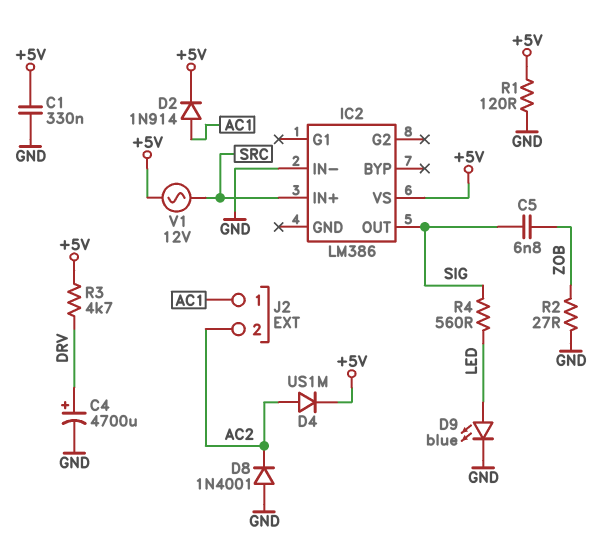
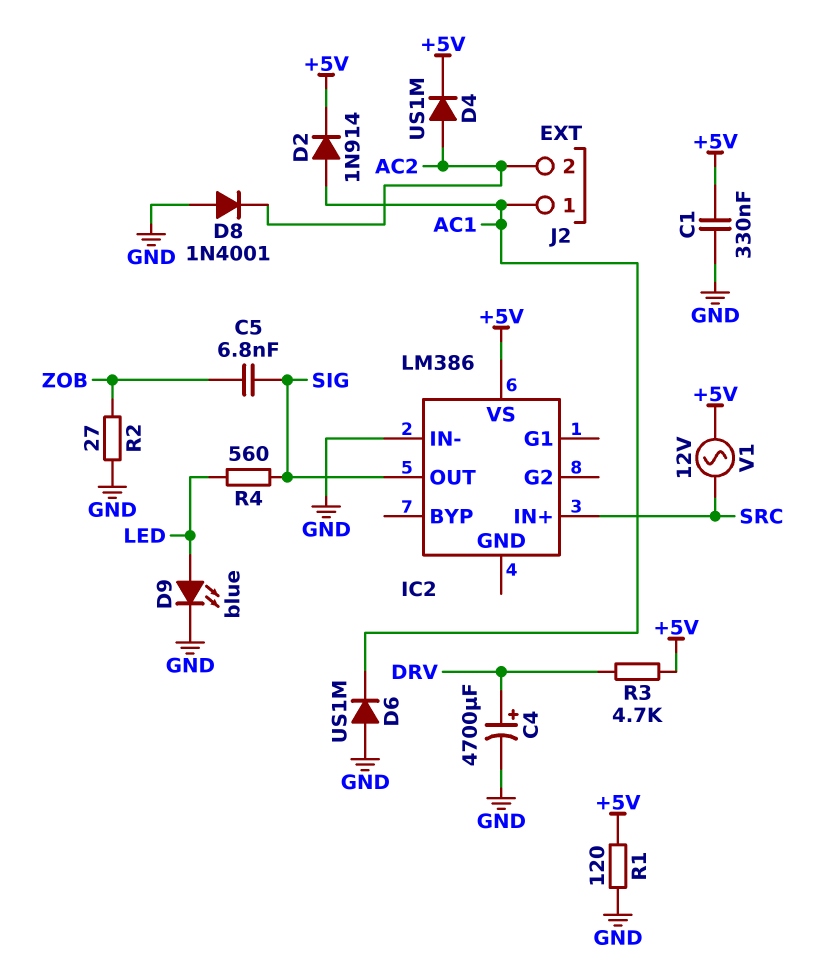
D6: none -> diode US1M (A GND, K AC1)

